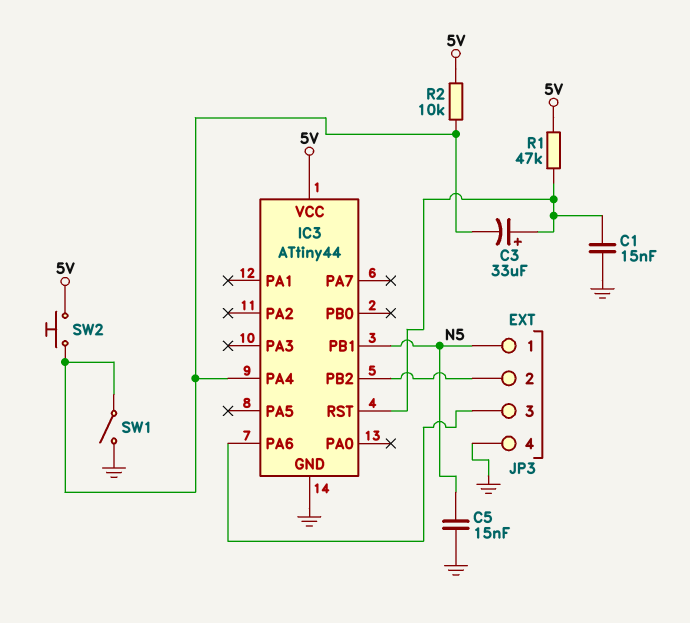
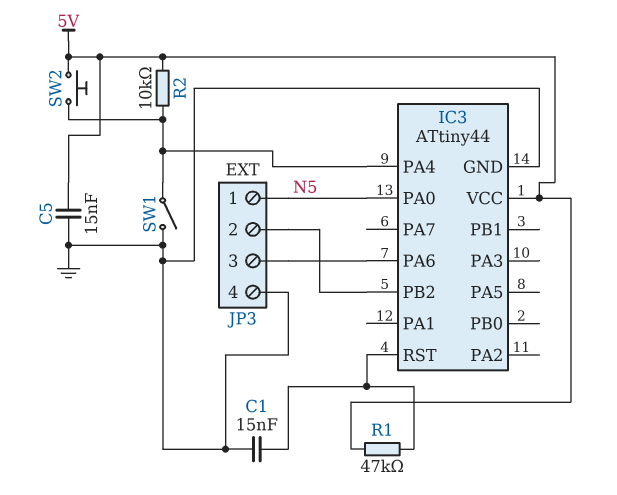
C3: 33uF (plus IC3/RST, minus IC3/PA4) -> none
C5: 15nF (GND, N5) -> 15nF (5V, GND)
IC3 pin PA0: none -> N5
IC3 pin PB1: N5 -> none

